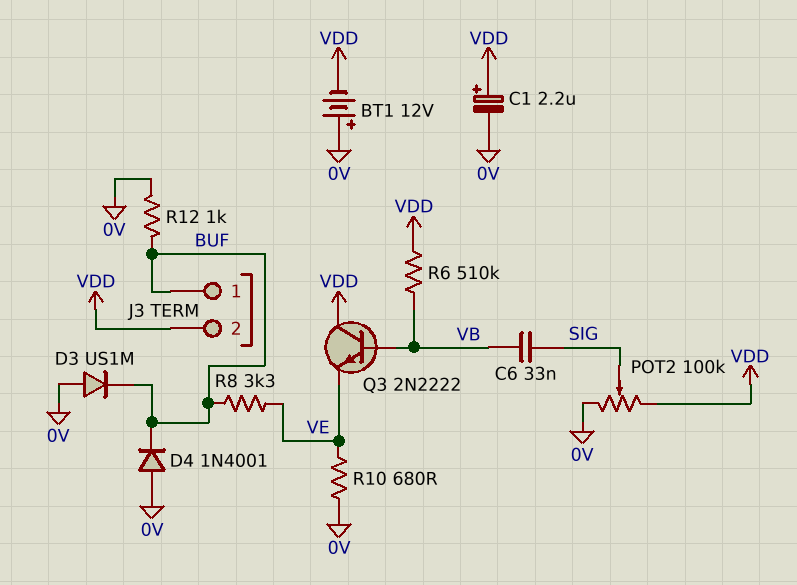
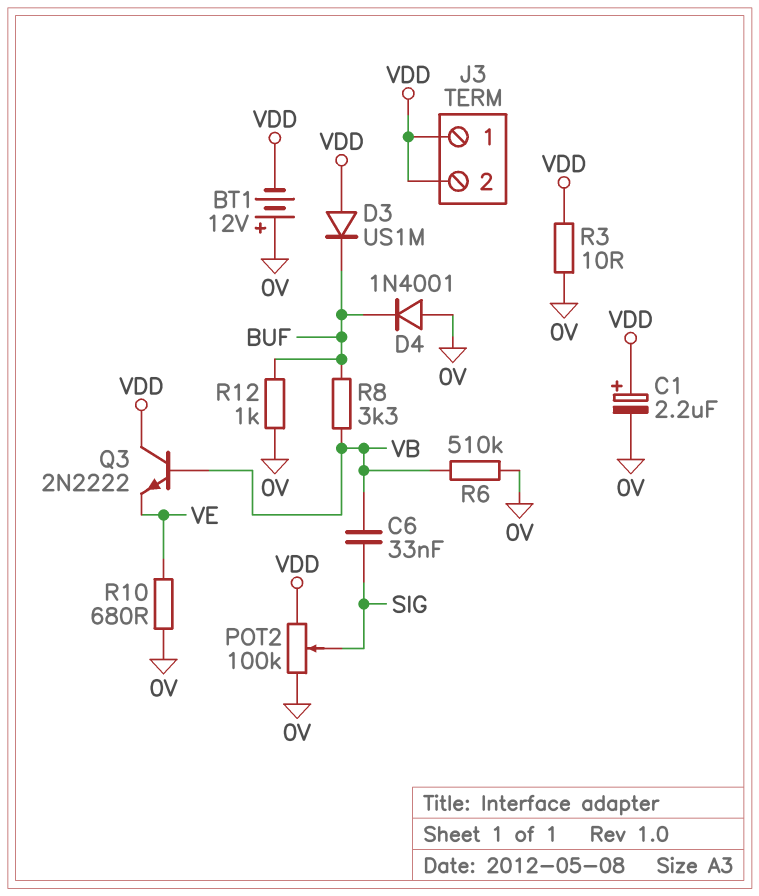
D3: diode US1M (A 0V, K BUF) -> diode US1M (A VDD, K BUF)
J3 pin 1: BUF -> VDD
R3: none -> 10 (0V, VDD)
R6: 510k (VB, VDD) -> 510k (0V, VB)
R8: 3.3k (BUF, VE) -> 3.3k (BUF, VB)

